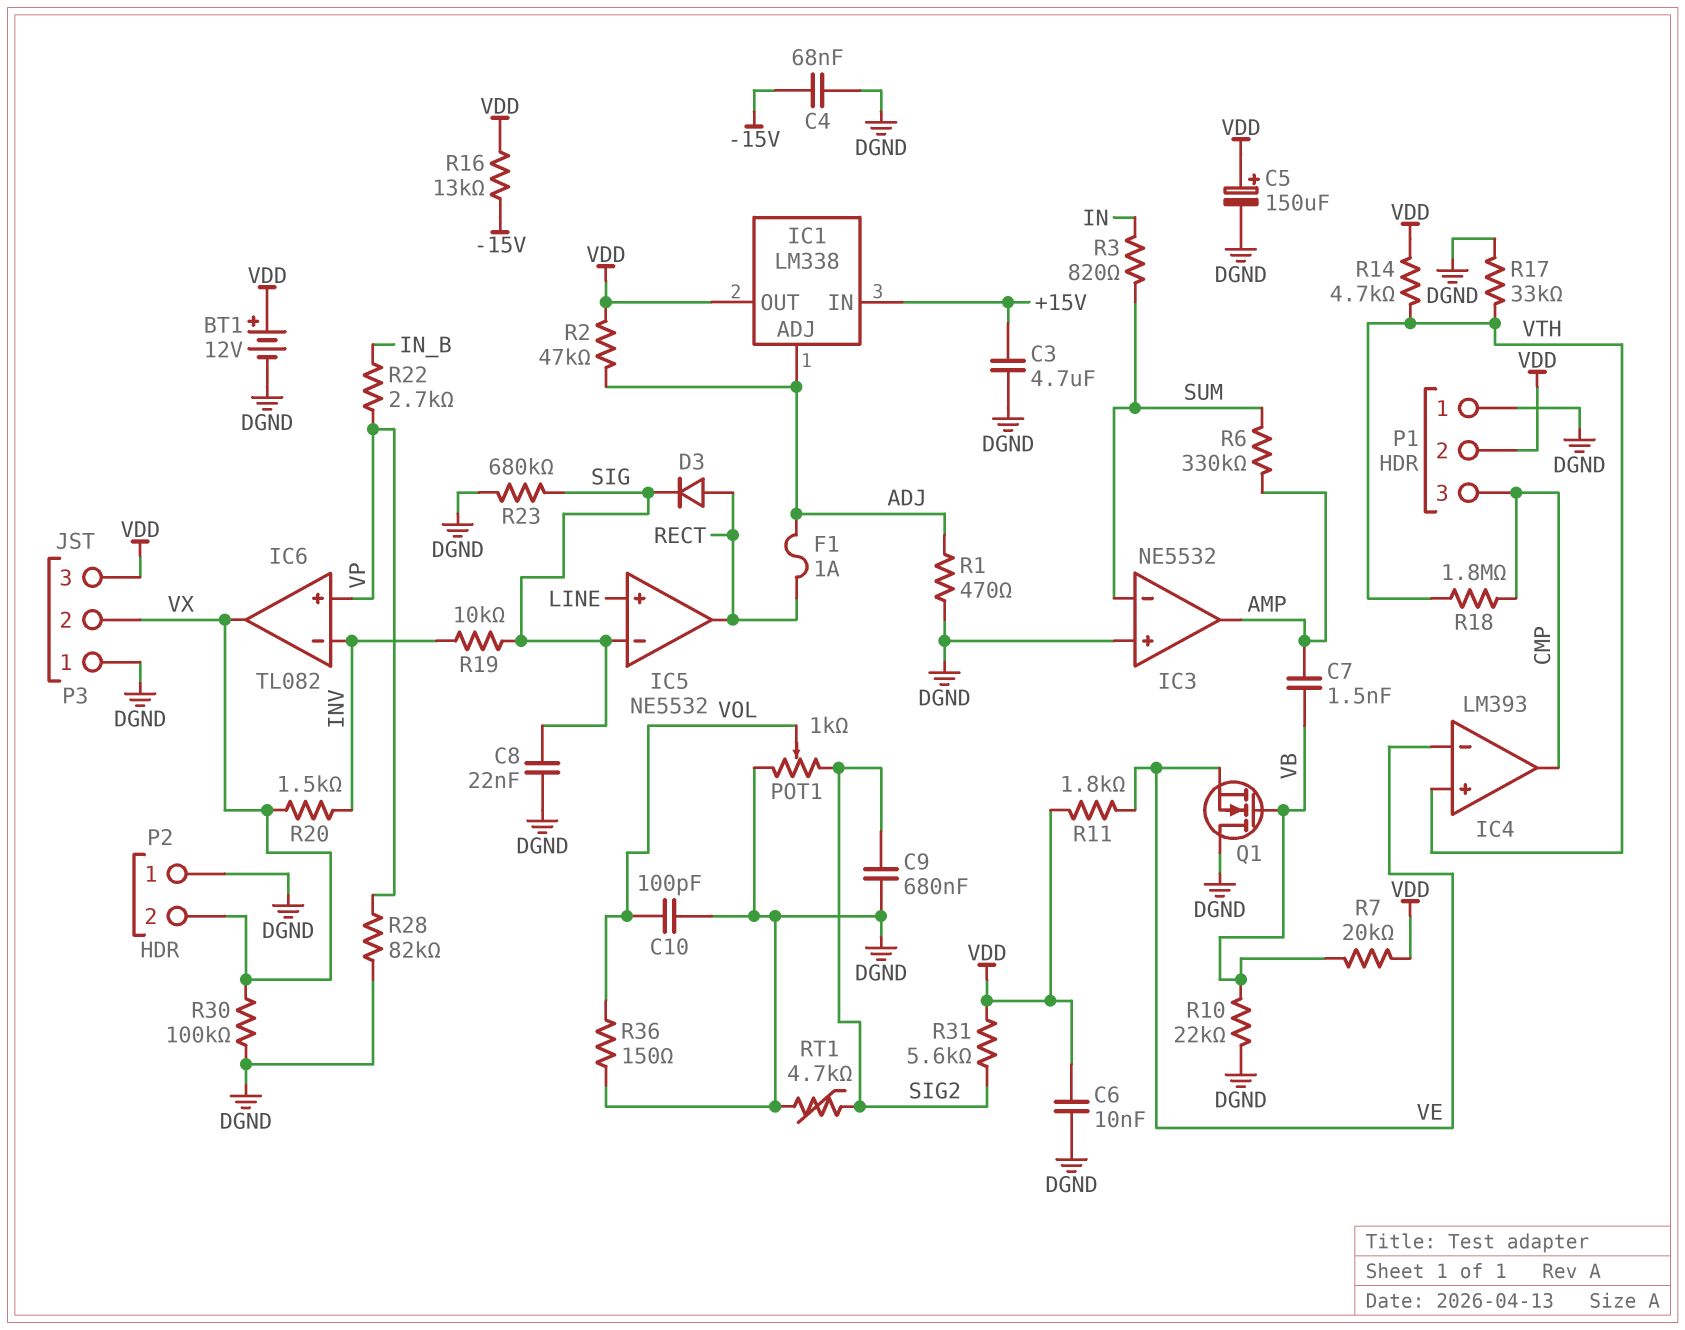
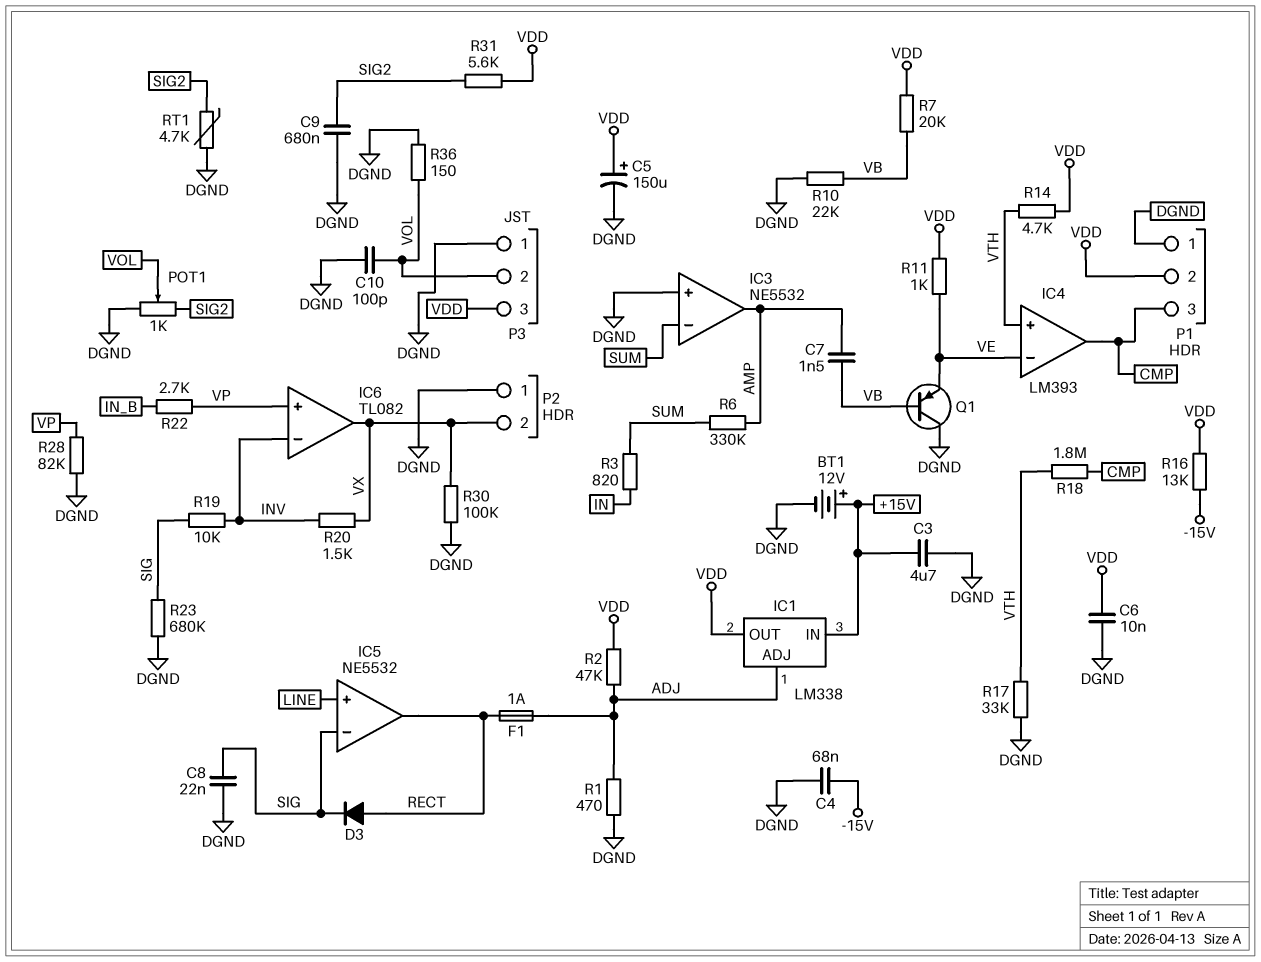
BT1: 12V (plus VDD, minus DGND) -> 12V (plus +15V, minus DGND)
P3 pin 2: VX -> VOL
Q1: NMOS (G VB, D DGND, S VE) -> PNP (B VB, C DGND, E VE)
R11: 1.8k (VDD, VE) -> 1k (VDD, VE)

